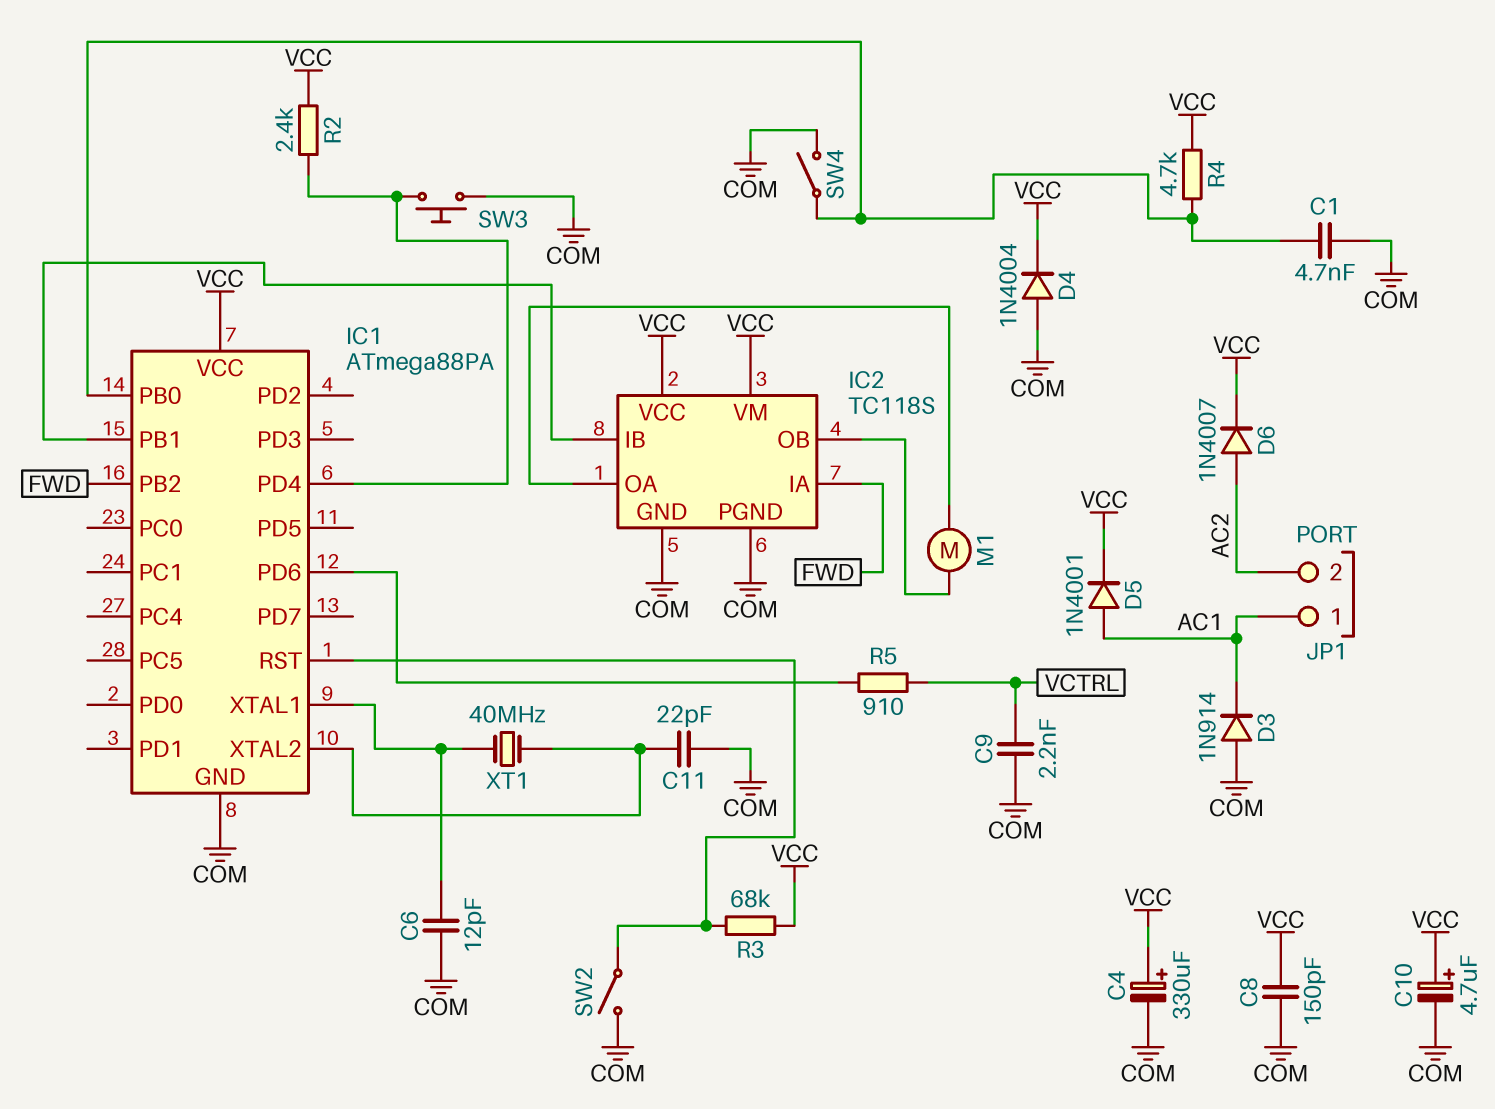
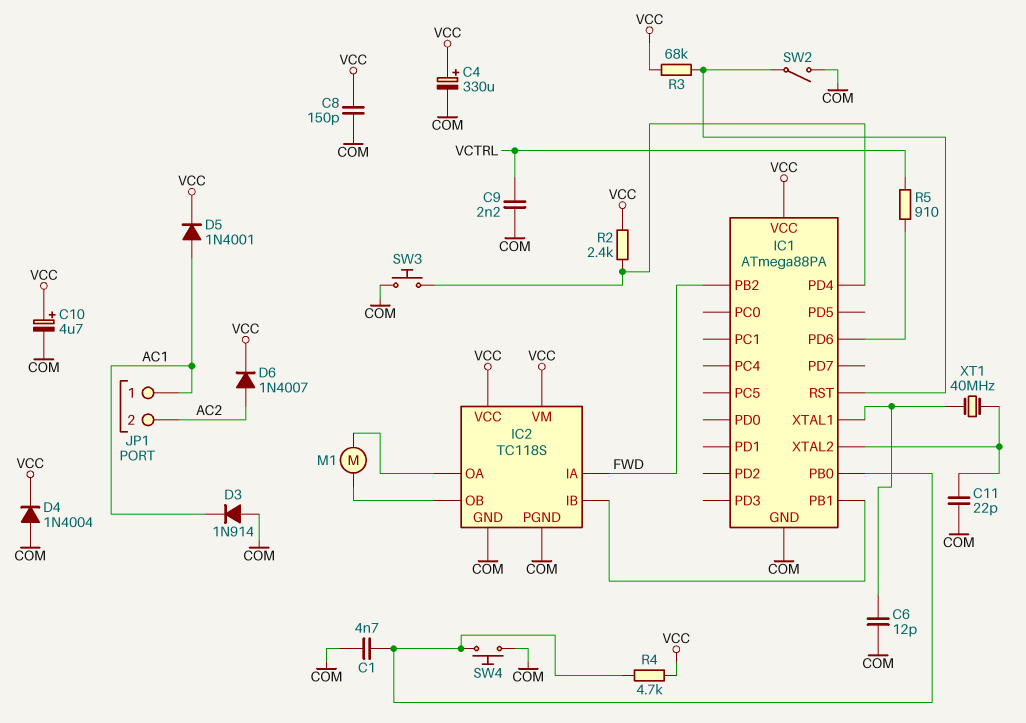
SW4: switch (COM, IC1/PB0) -> button (COM, IC1/PB0)

